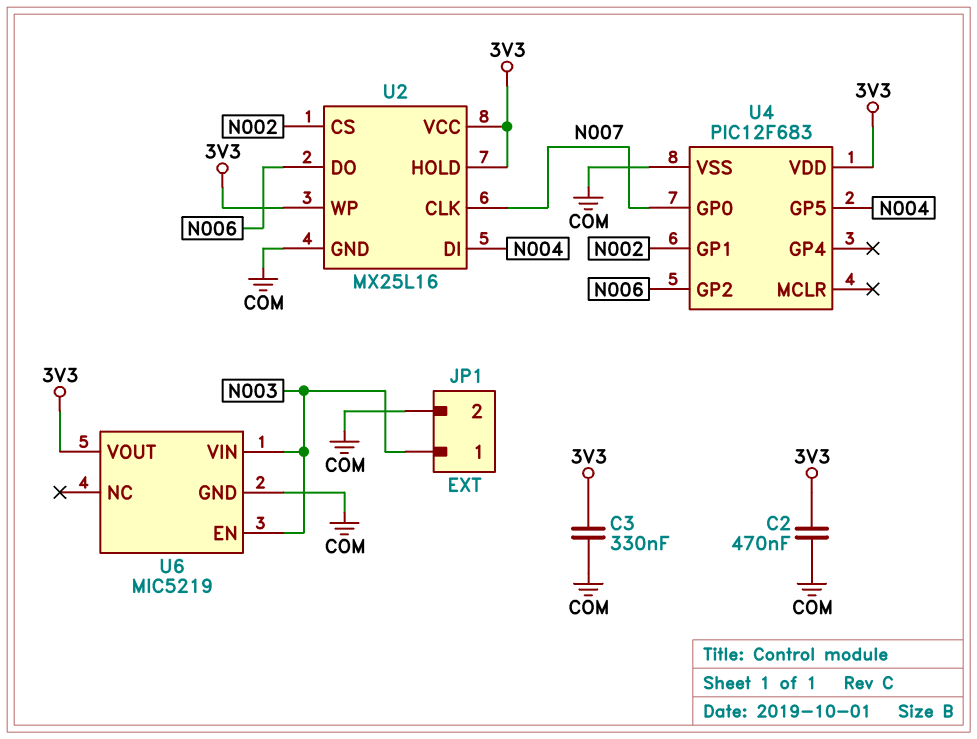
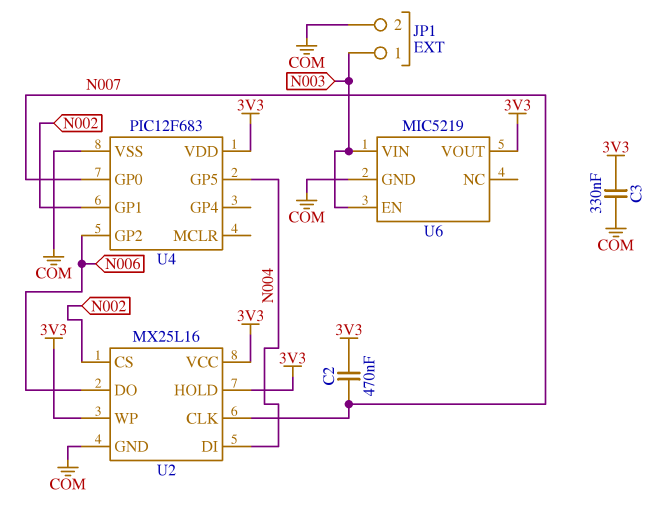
C2: 470nF (3V3, COM) -> 470nF (3V3, N007)

